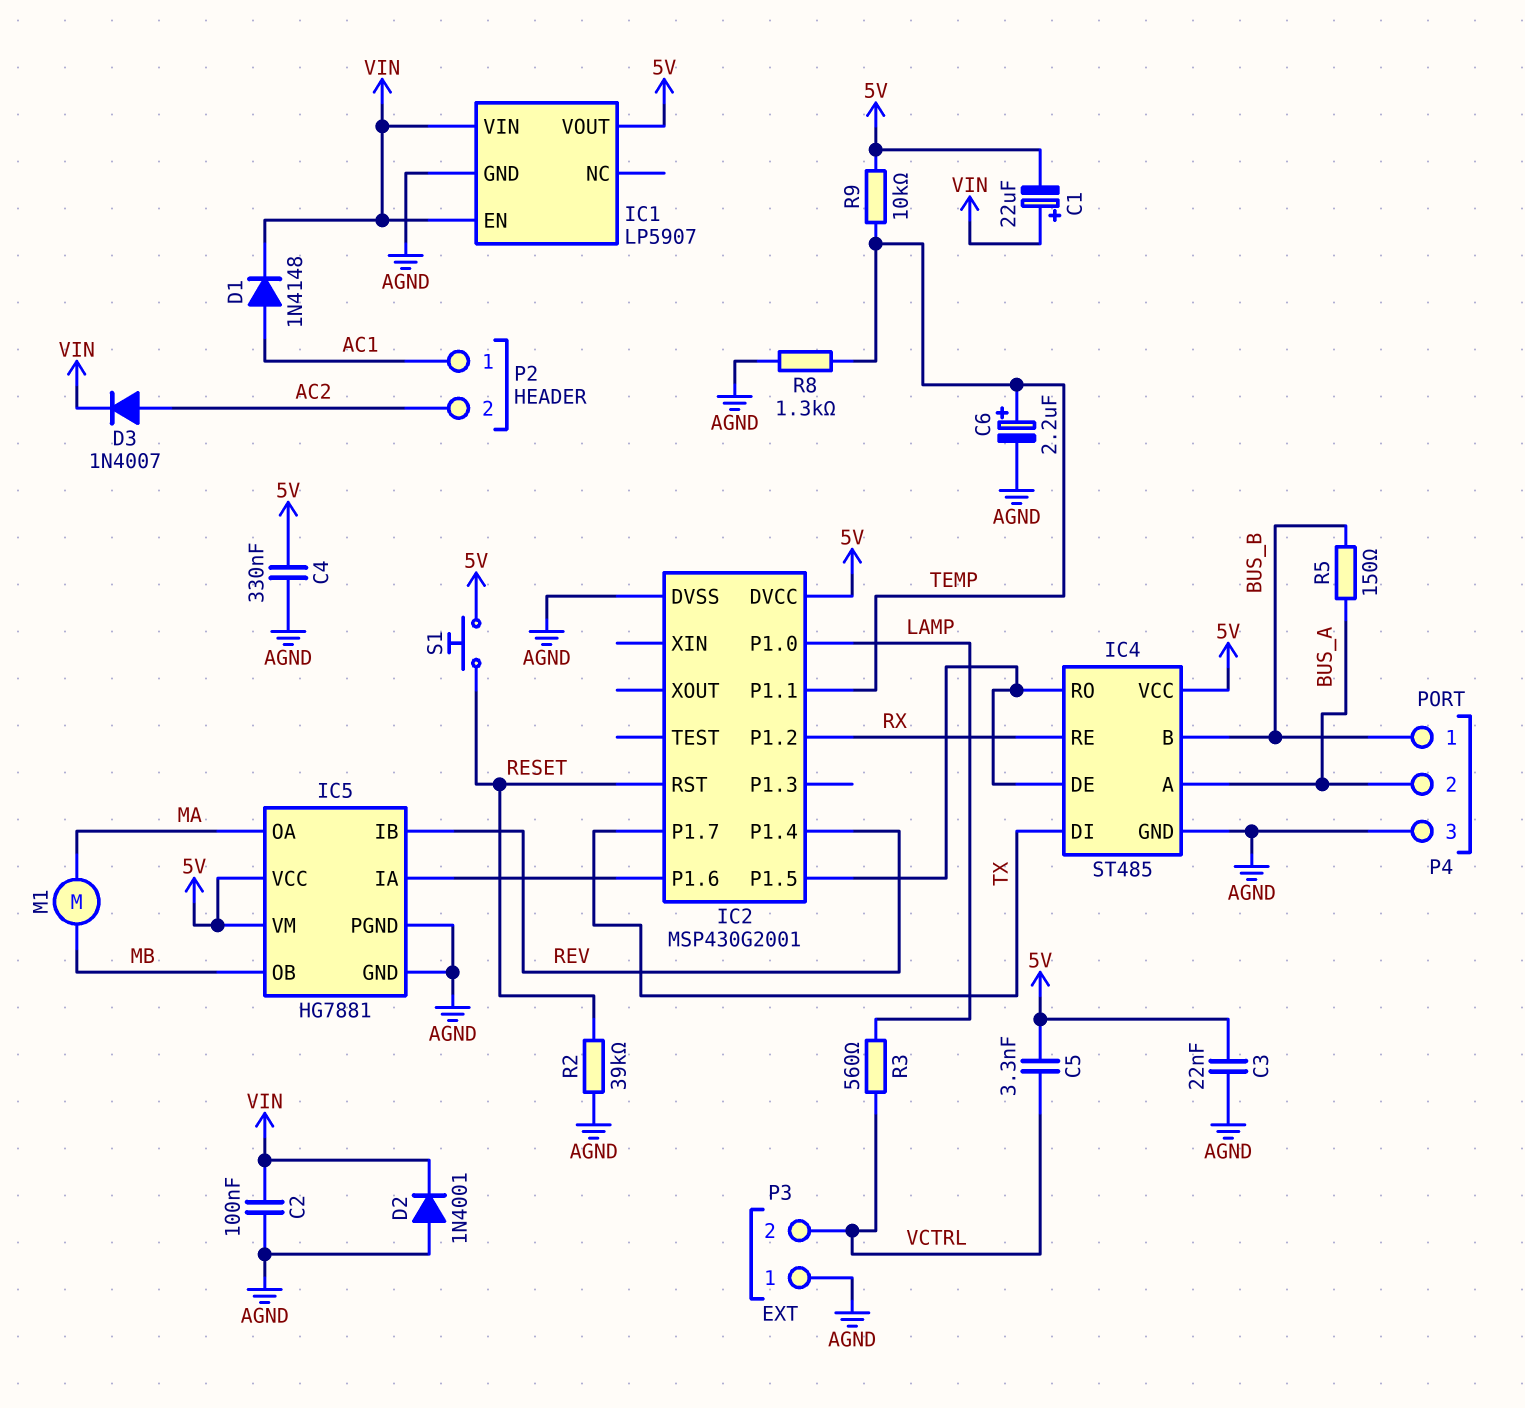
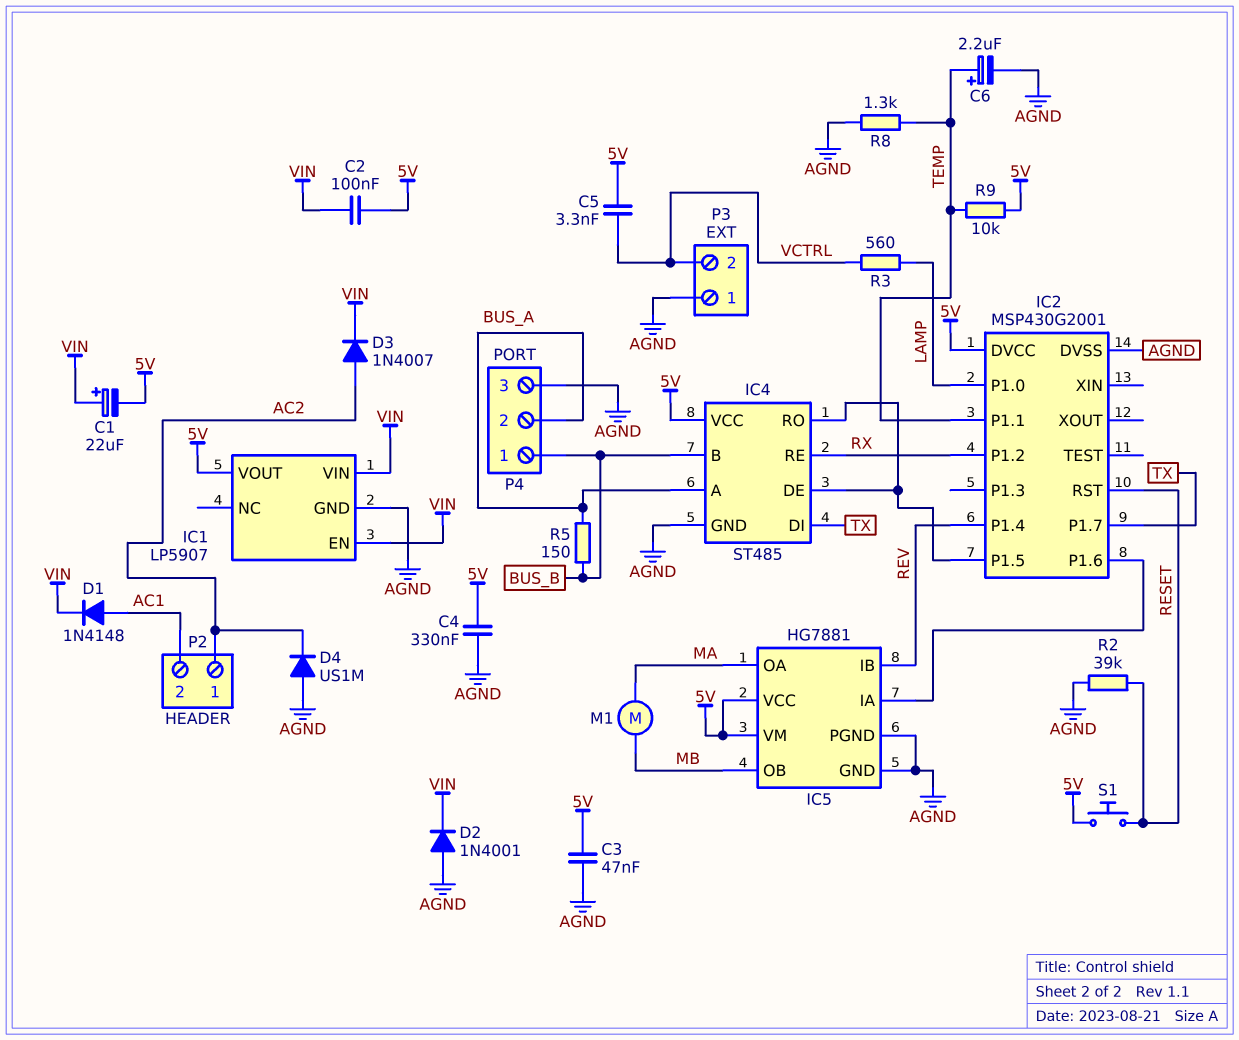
C2: 100nF (AGND, VIN) -> 100nF (5V, VIN)
C3: 22nF (5V, AGND) -> 47nF (5V, AGND)
D4: none -> diode US1M (A AGND, K AC2)
P2 pin 1: AC1 -> AC2
P2 pin 2: AC2 -> AC1

